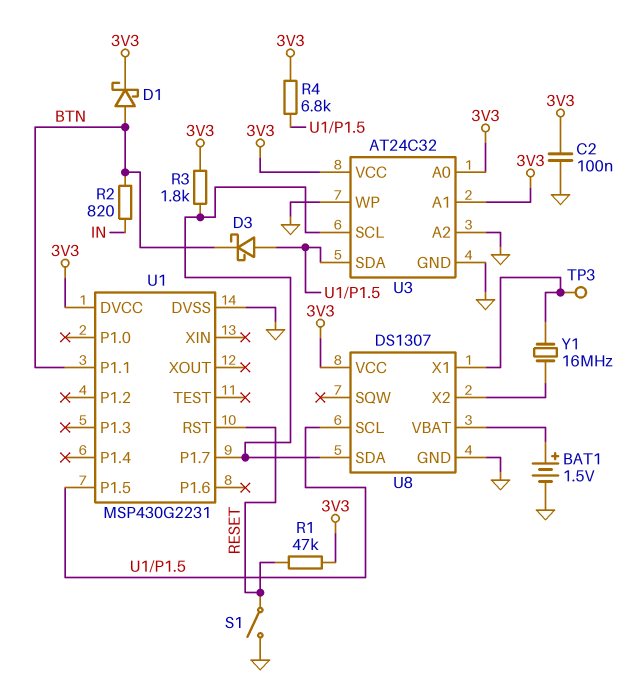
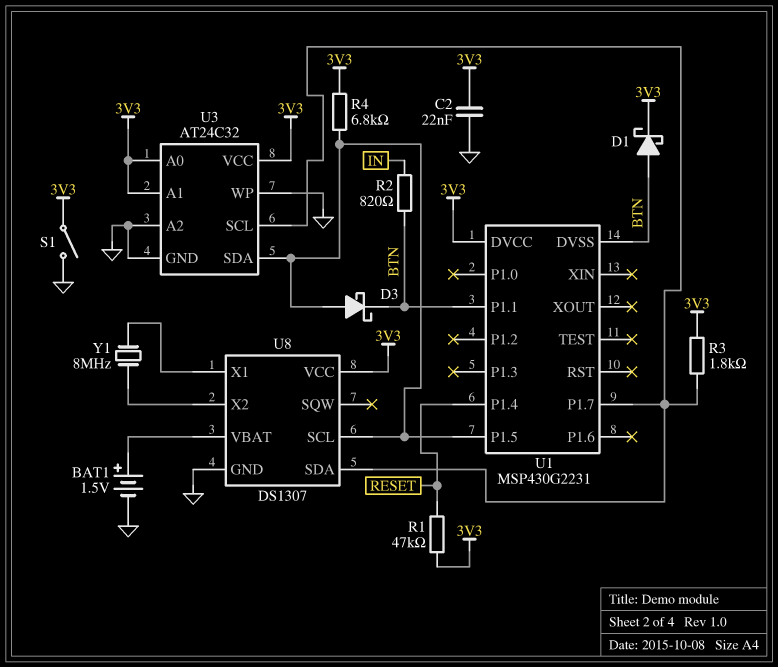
C2: 100nF (3V3, GND) -> 22nF (3V3, GND)
S1: switch (GND, RESET) -> switch (3V3, GND)
TP3: test point (U8/X1) -> none
U1 pin DVSS: GND -> BTN
U1 pin P1.4: none -> RESET
U1 pin RST: RESET -> none
Y1: 16MHz (U8/X1, U8/X2) -> 8MHz (U8/X1, U8/X2)

